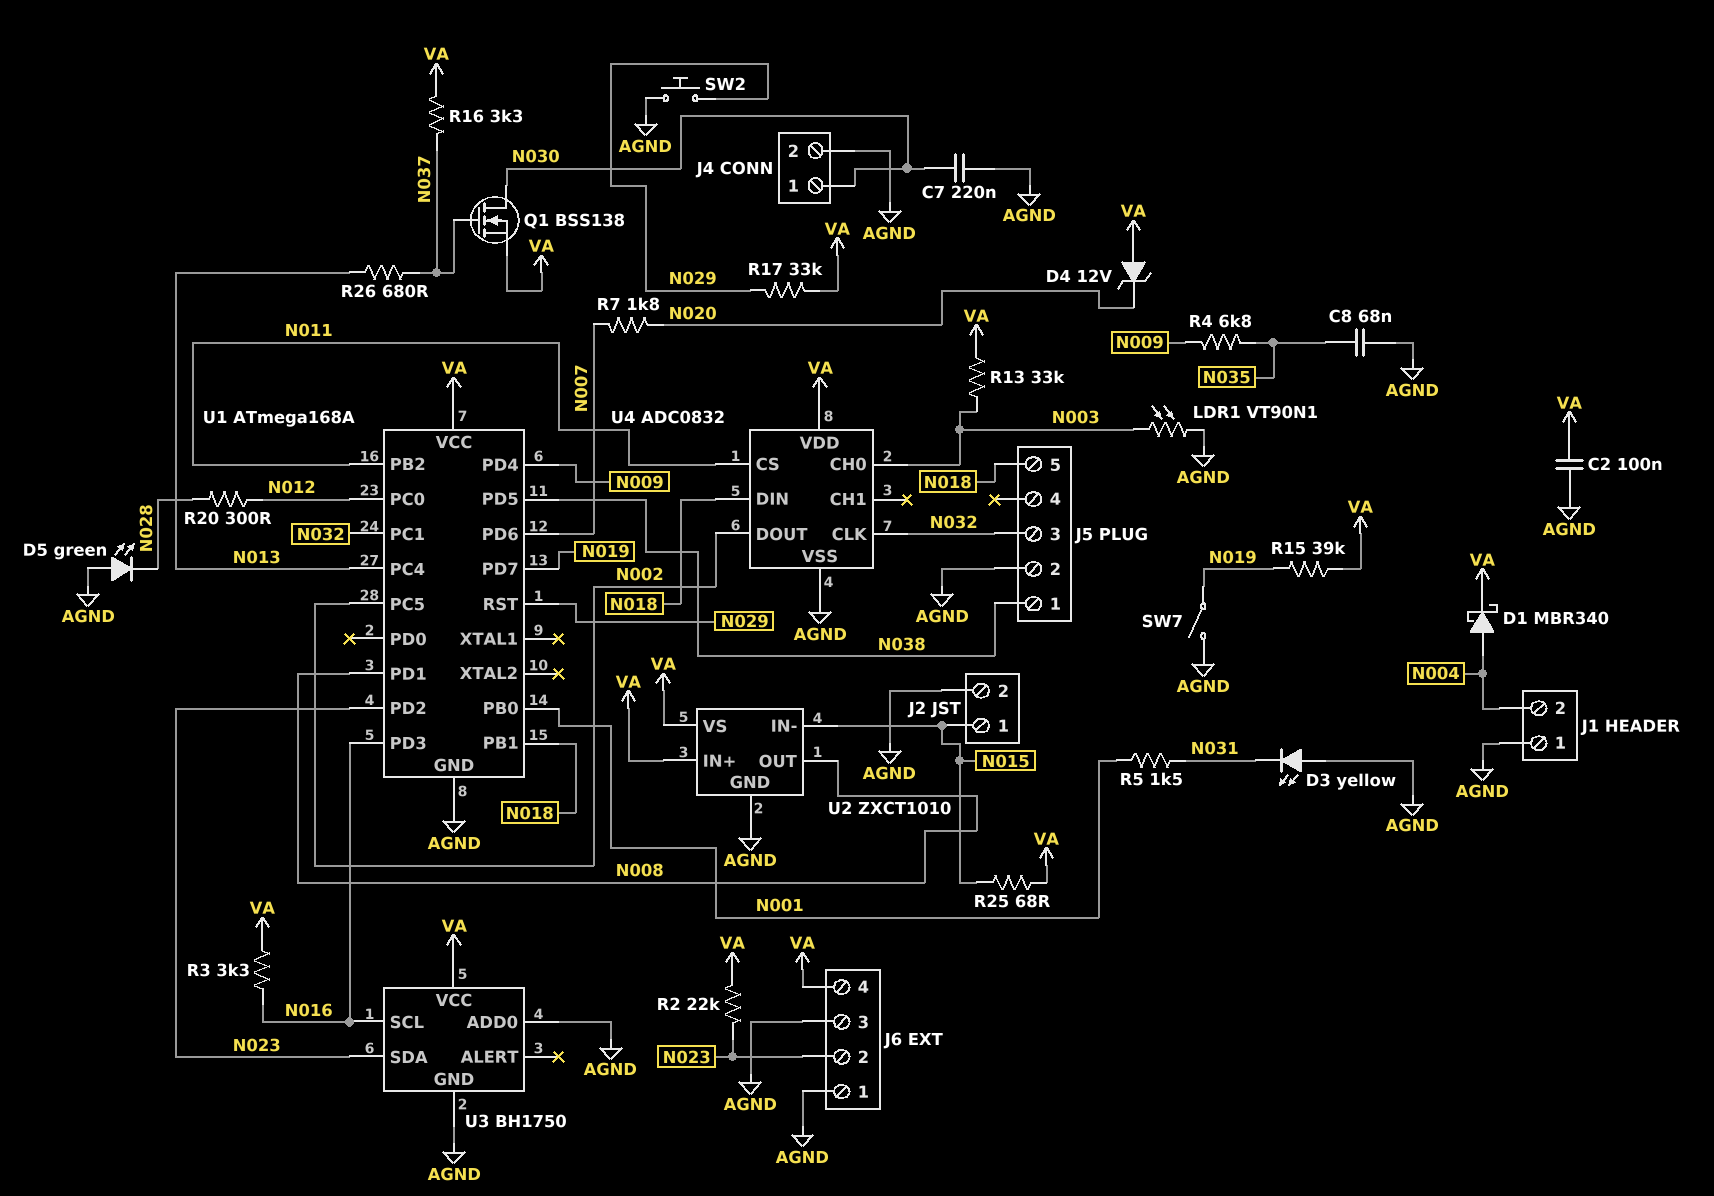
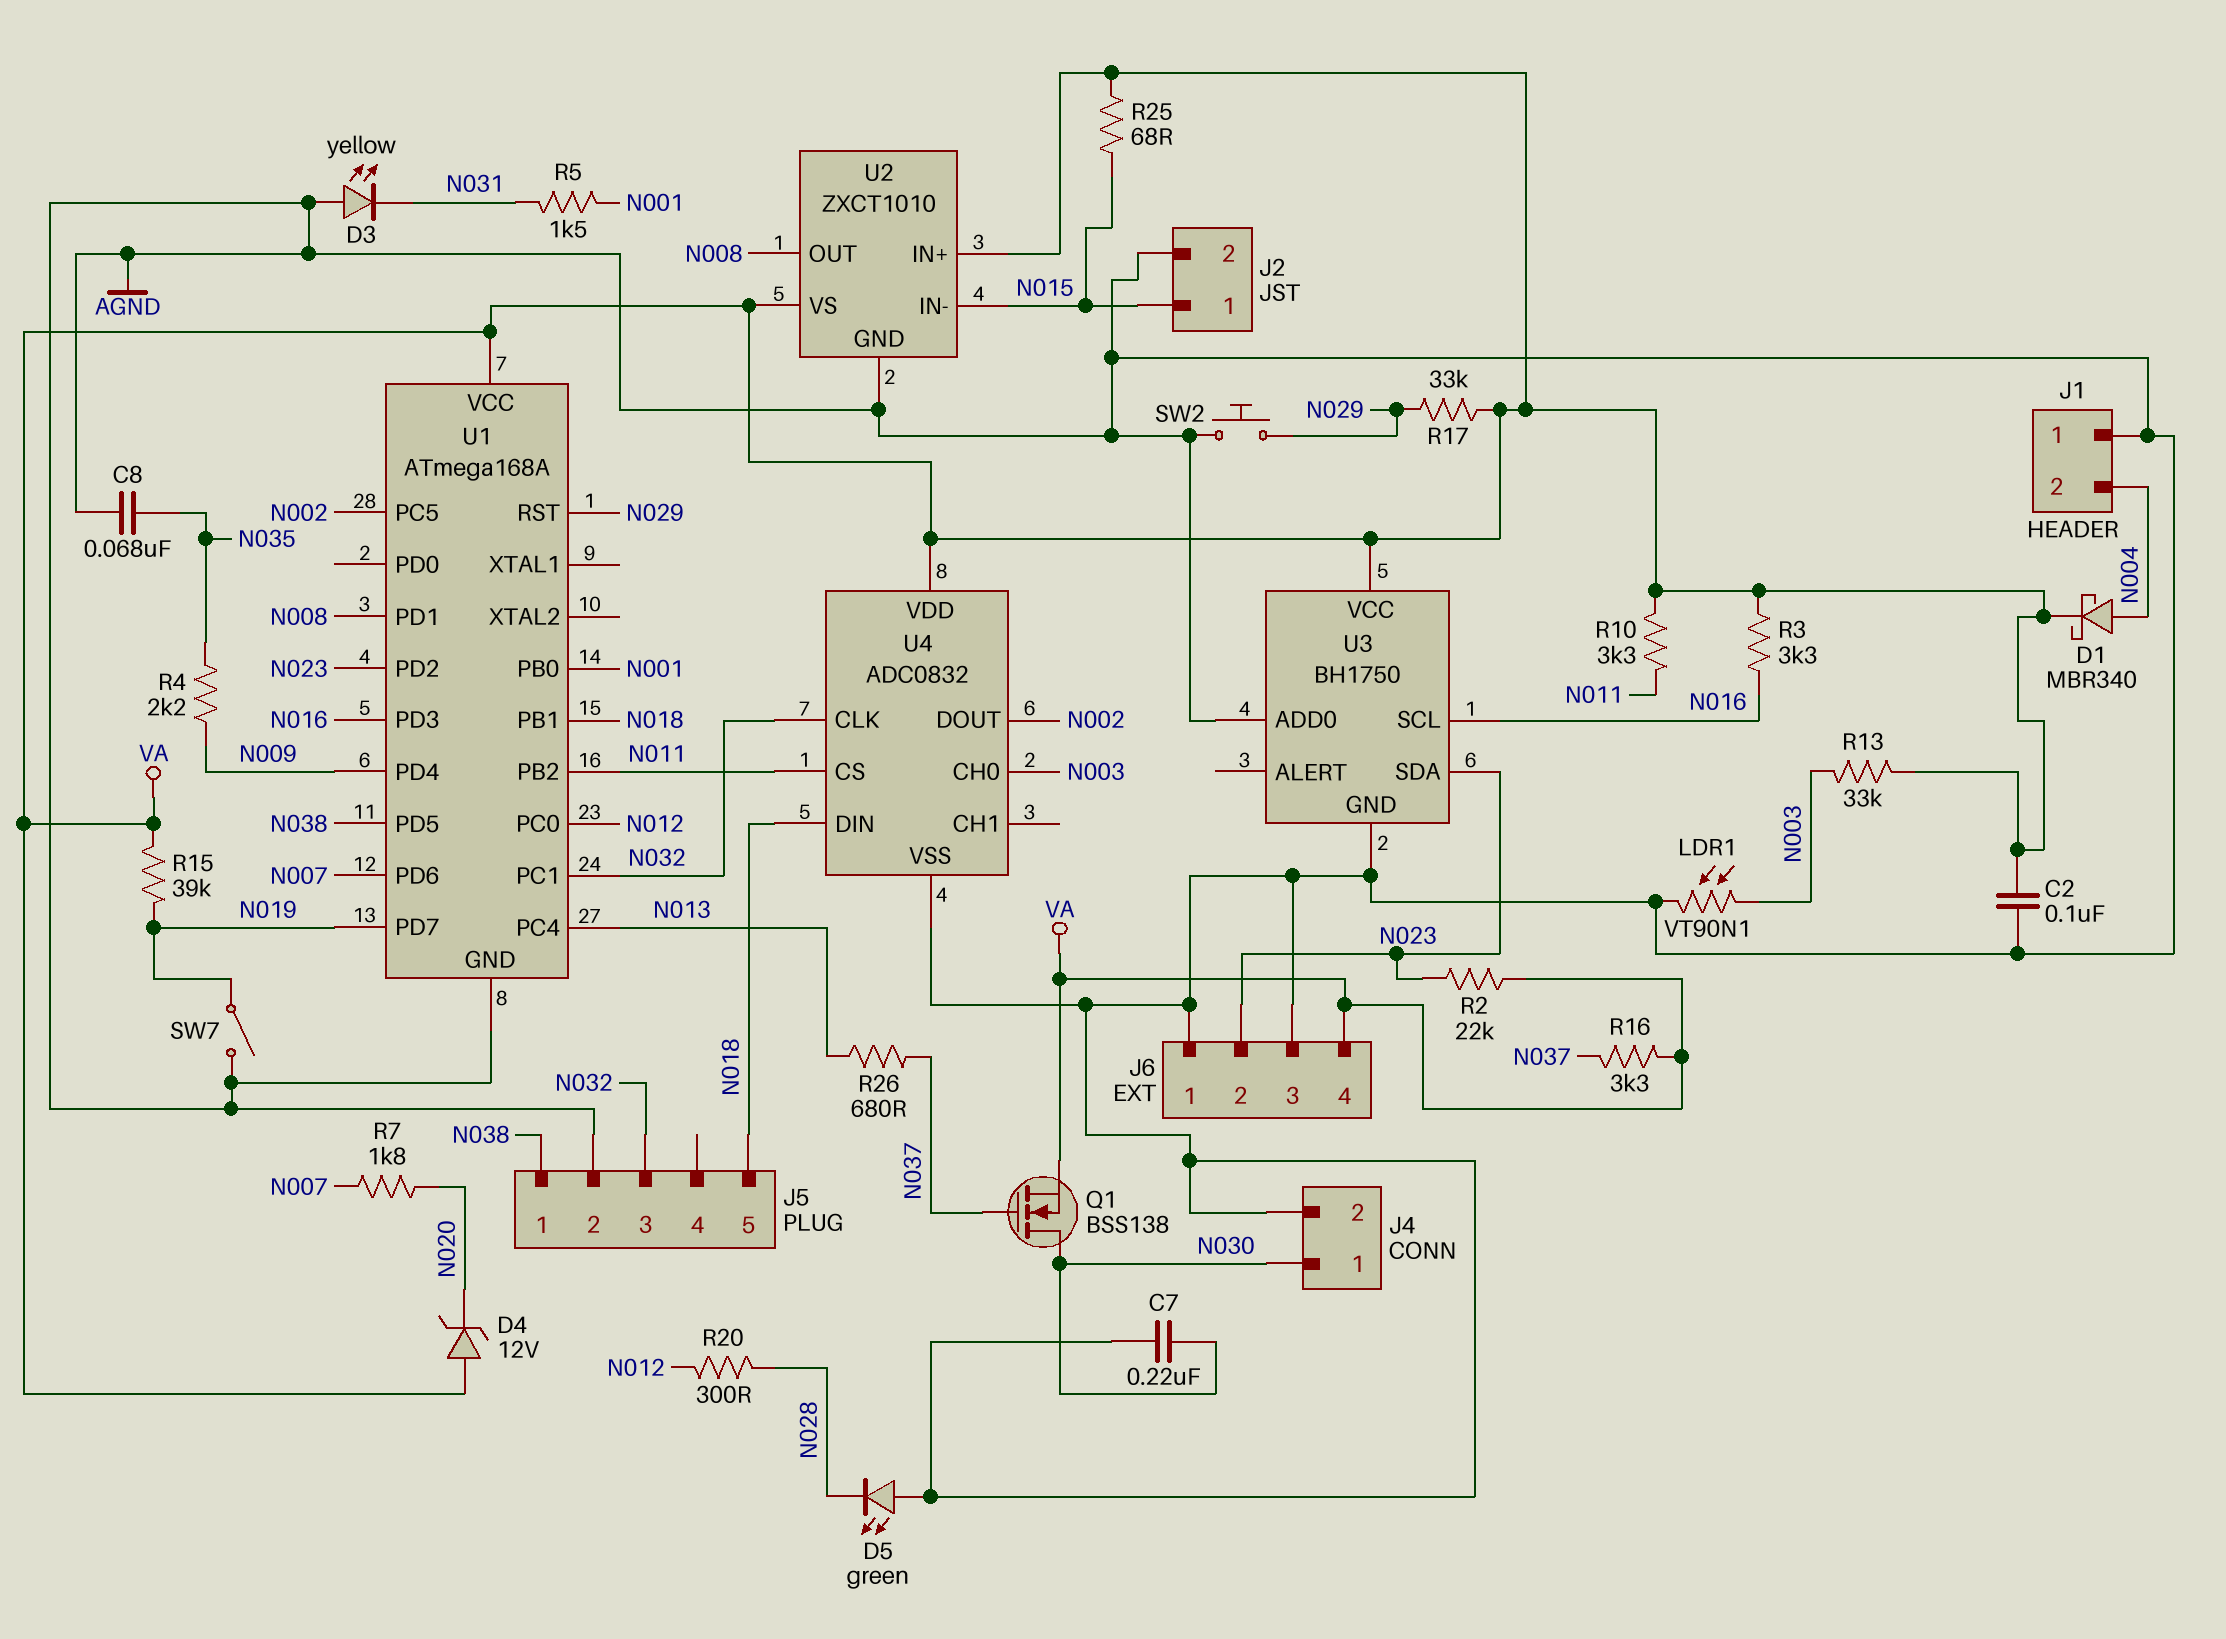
R4: 6.8k (N009, N035) -> 2.2k (N009, N035)
R10: none -> 3.3k (N011, VA)

